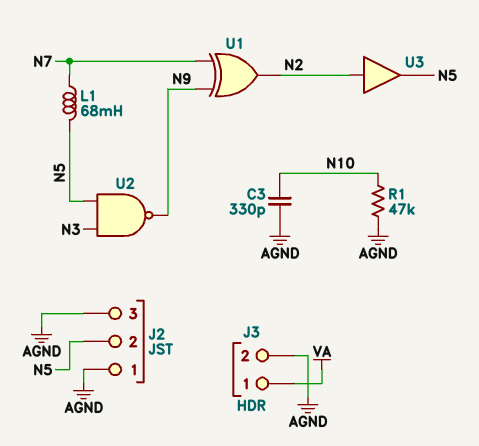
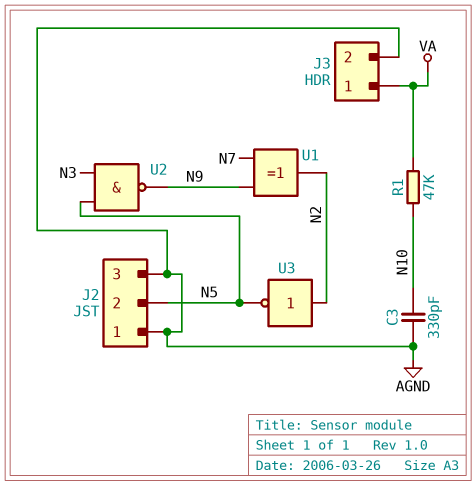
L1: 68mH (N5, N7) -> none
R1: 47k (AGND, N10) -> 47k (N10, VA)
U3: buffer (in N2, out N5) -> NOT (in N2, out N5)

